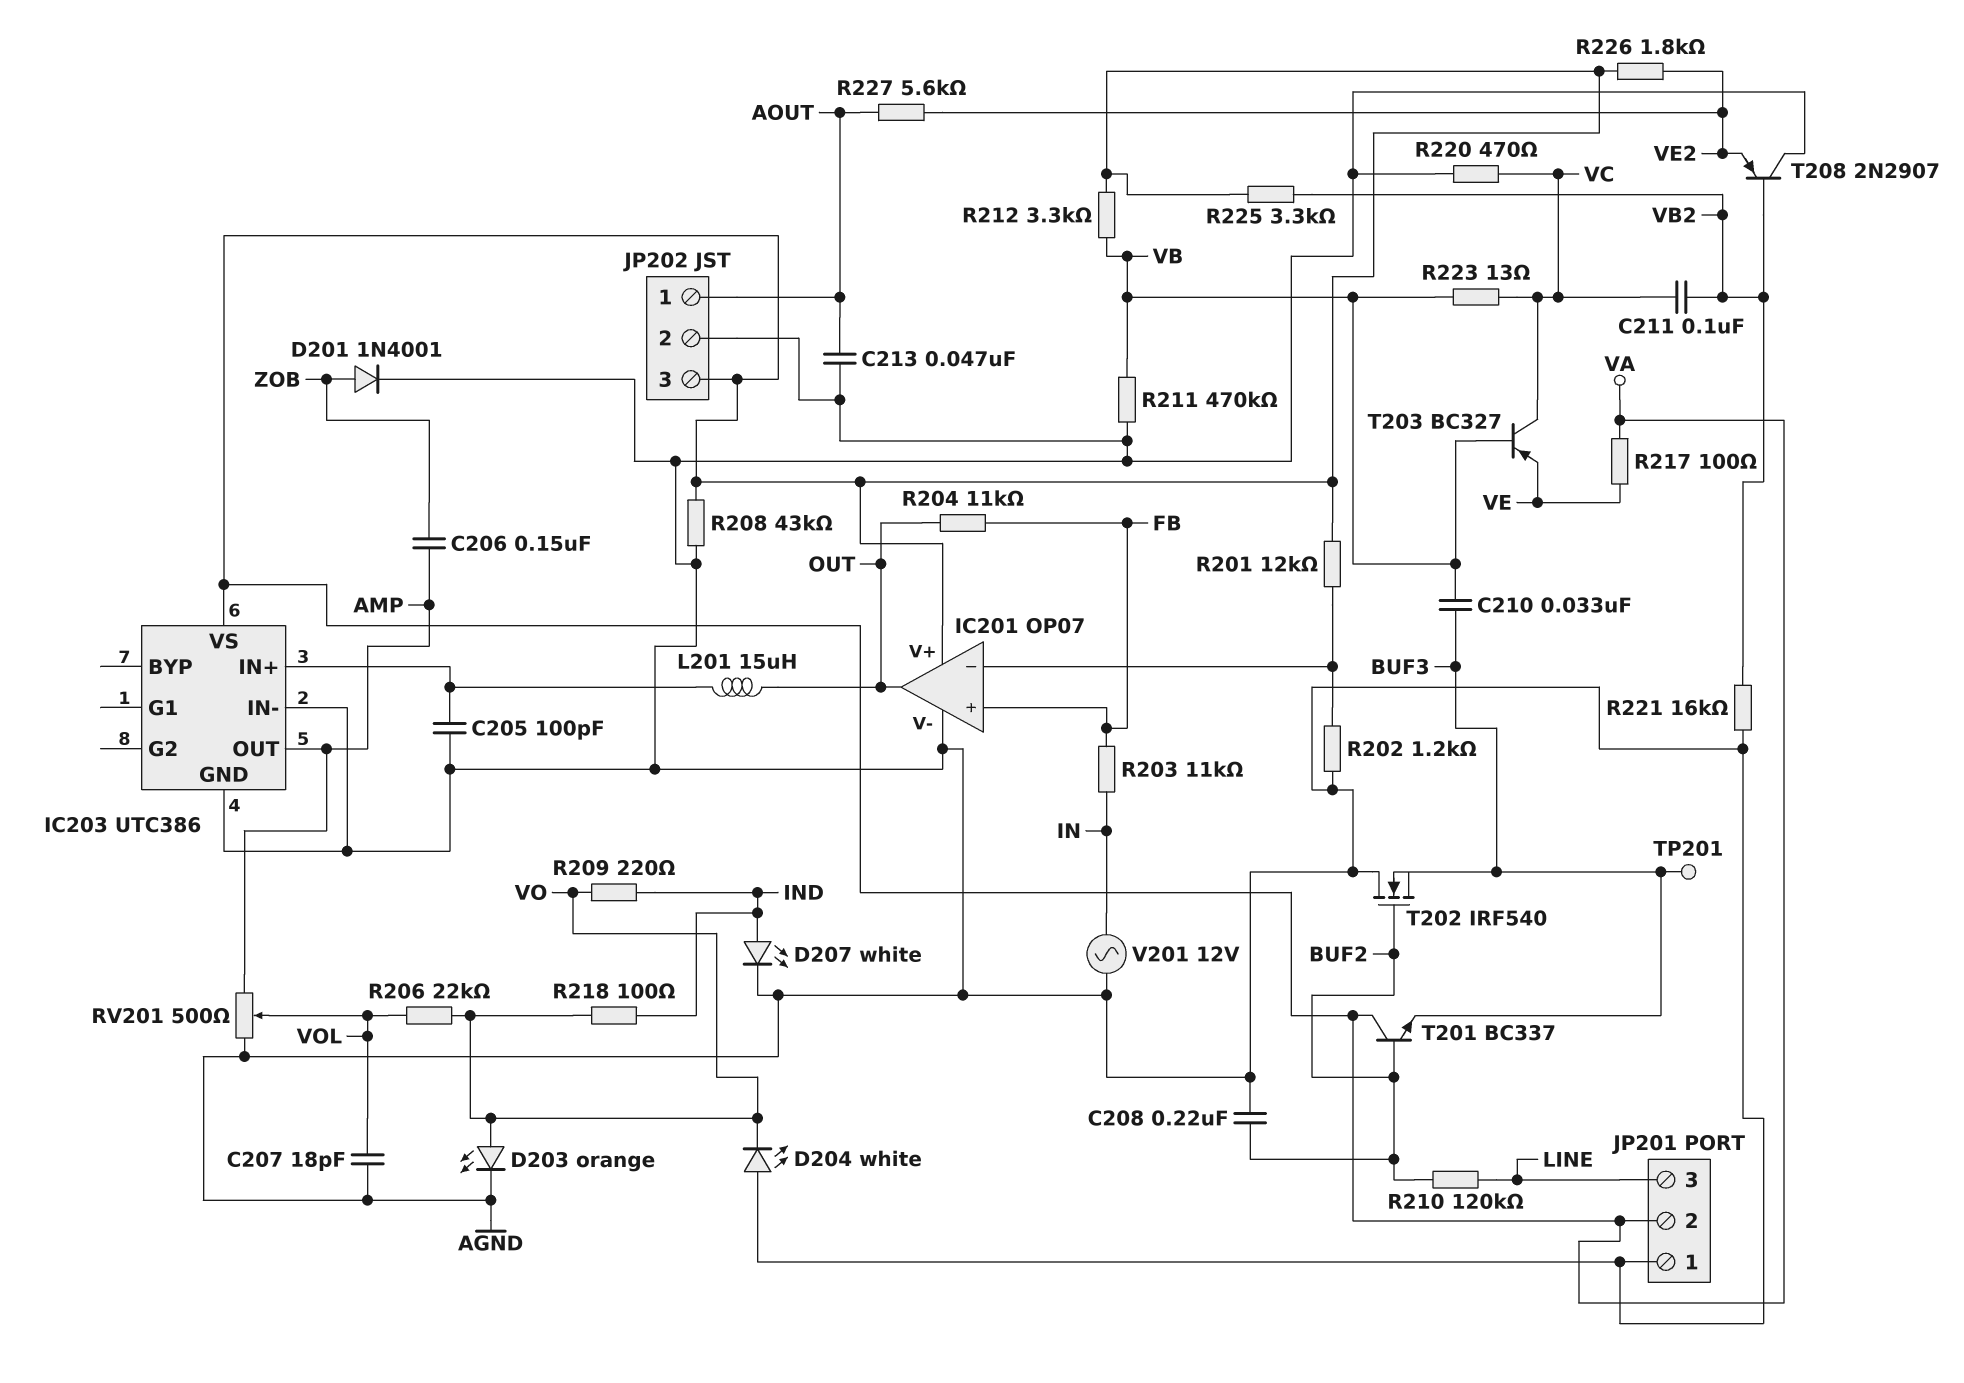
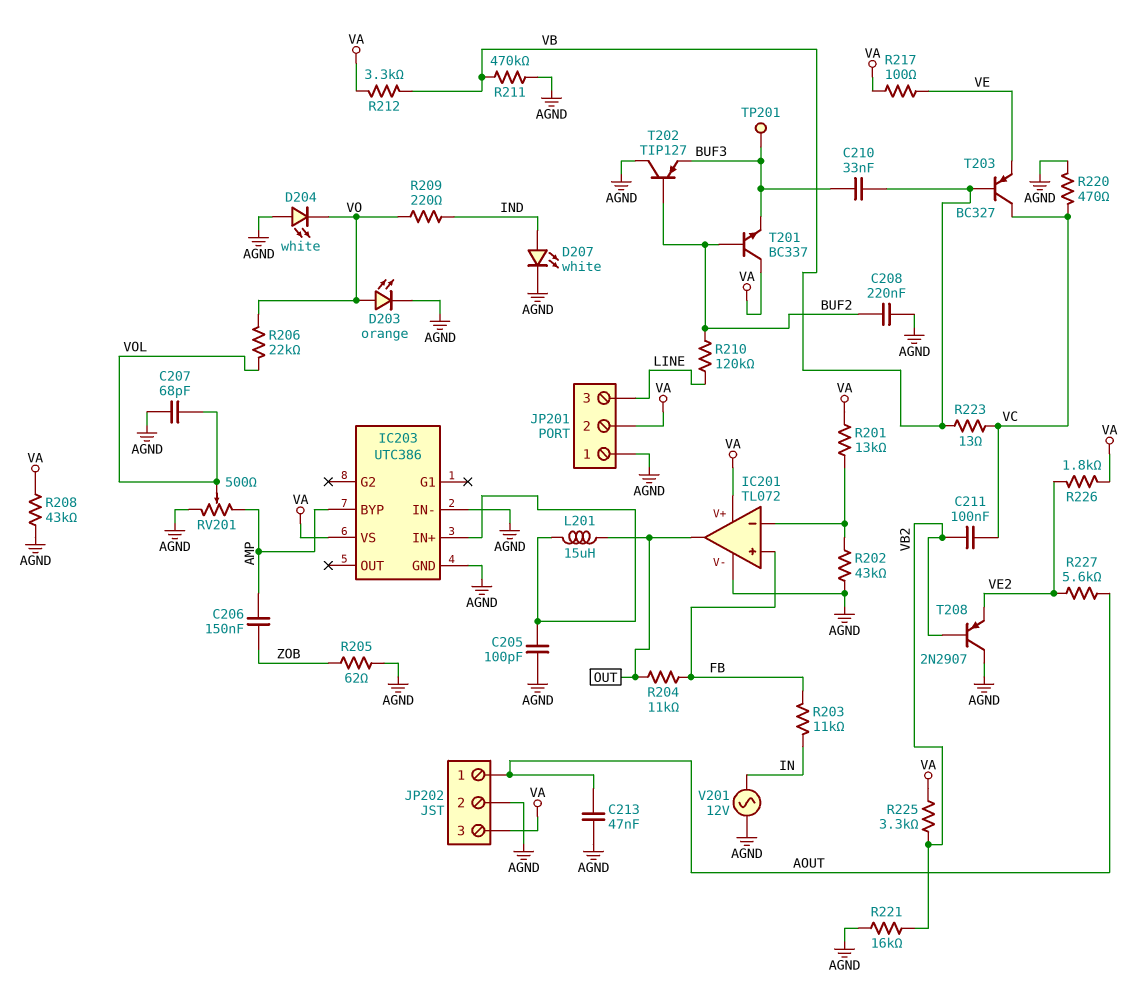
C207: 18pF (AGND, VOL) -> 68pF (AGND, VOL)
D201: diode 1N4001 (A ZOB, K AGND) -> none
IC201: OP07 -> TL072
IC203 pin BYP: none -> AMP
IC203 pin OUT: AMP -> none
R201: 12k (IC201/in-, VA) -> 13k (IC201/in-, VA)
R202: 1.2k (AGND, IC201/in-) -> 43k (AGND, IC201/in-)
R205: none -> 62 (AGND, ZOB)
R218: 100 (IND, VO) -> none
T202: NMOS IRF540 (G BUF2, D AGND, S BUF3) -> PNP TIP127 (B BUF2, C AGND, E BUF3)

